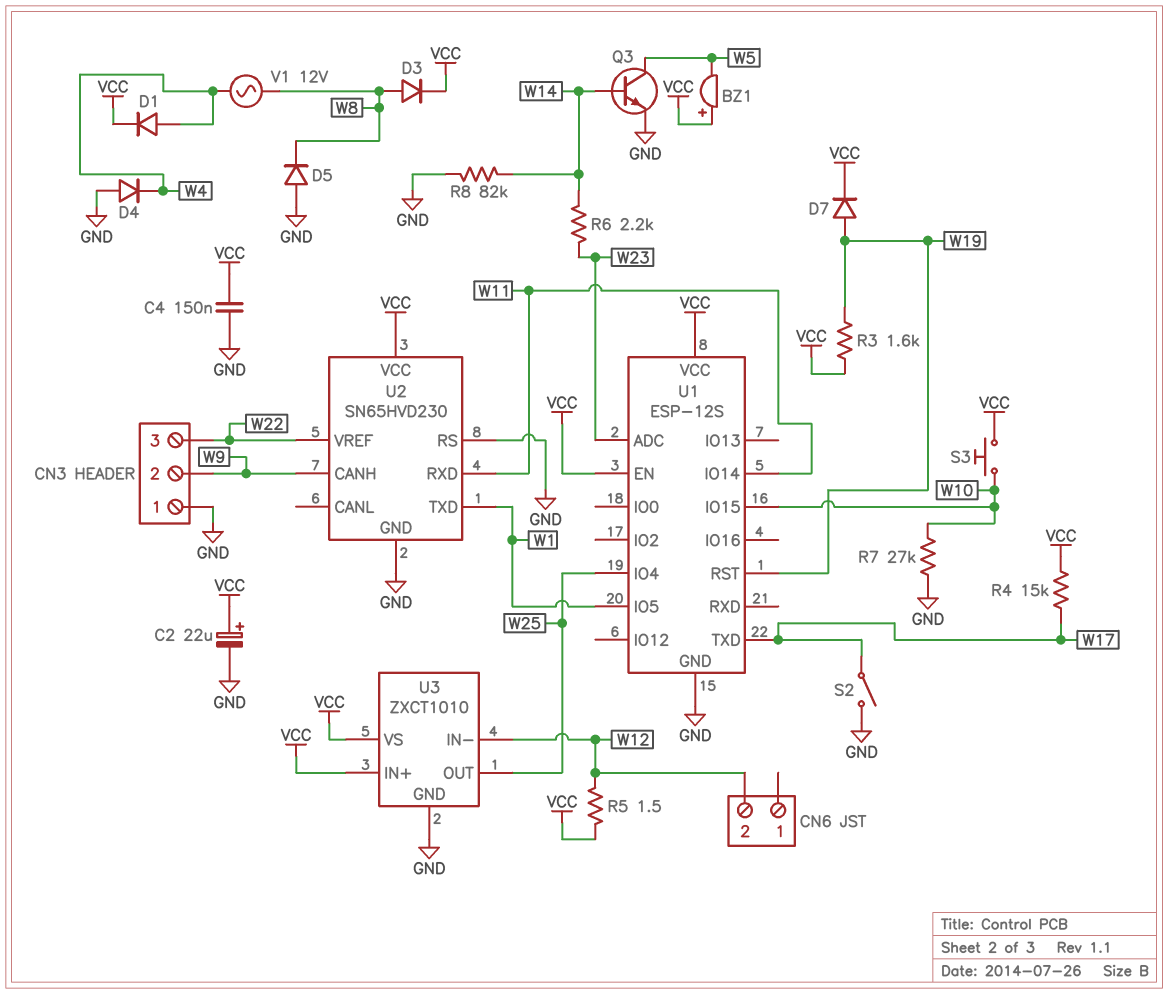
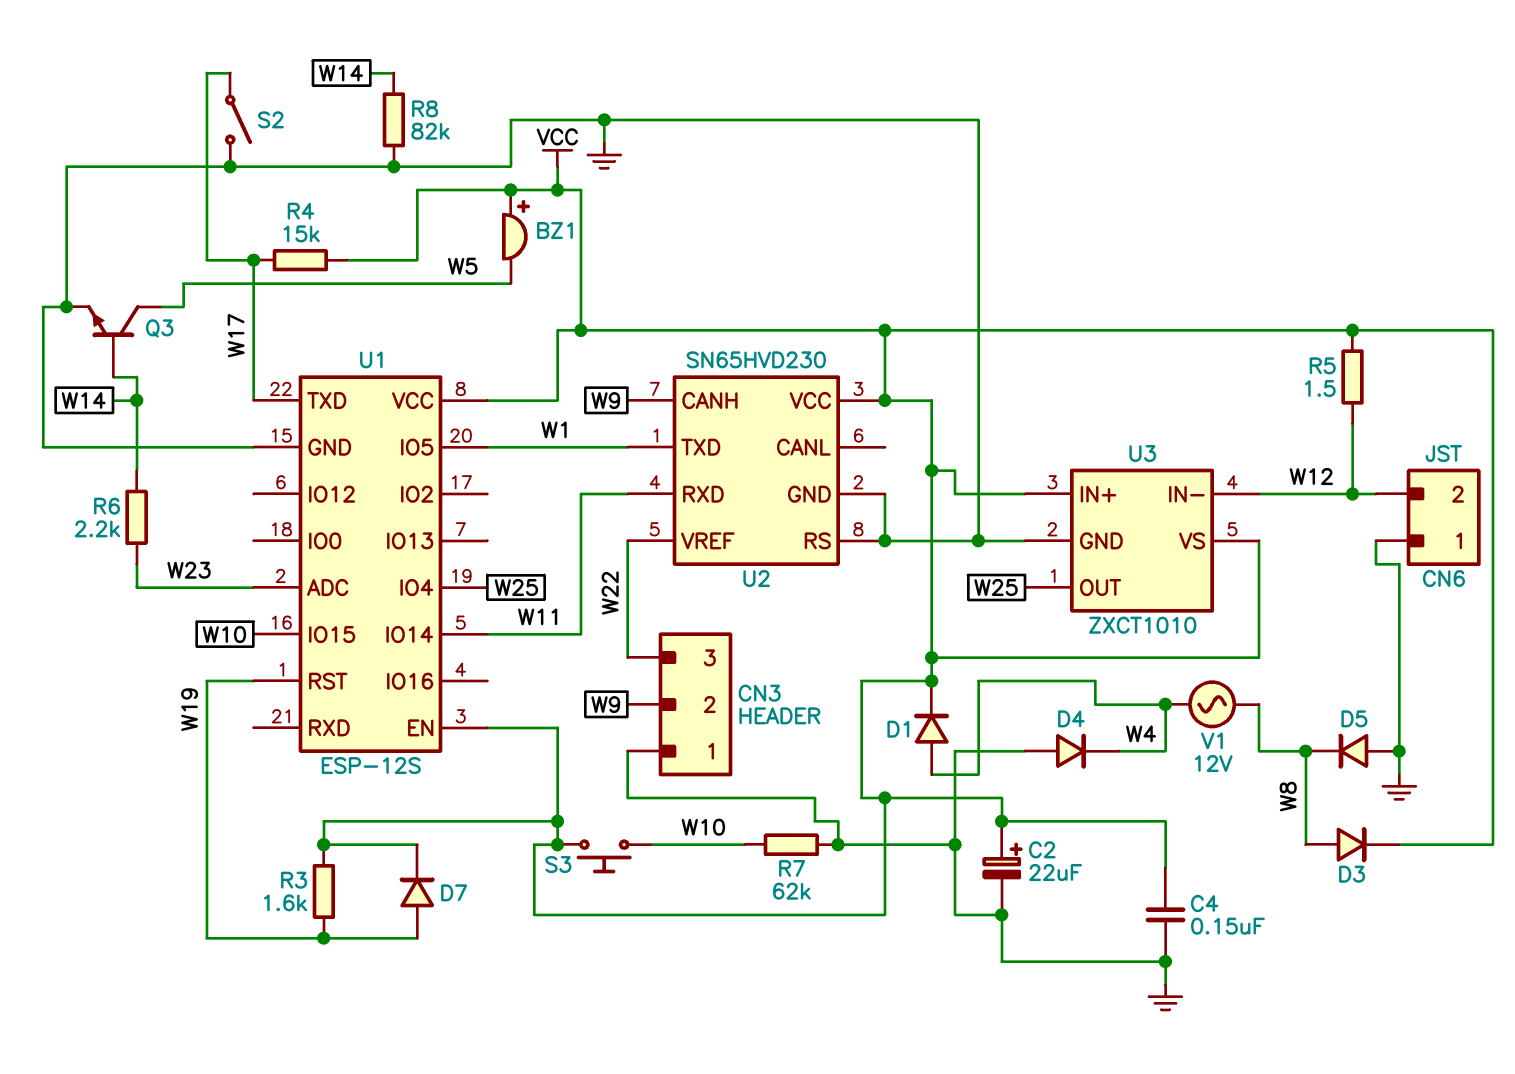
CN6 pin 1: none -> GND
R7: 27k (GND, W10) -> 62k (GND, W10)

